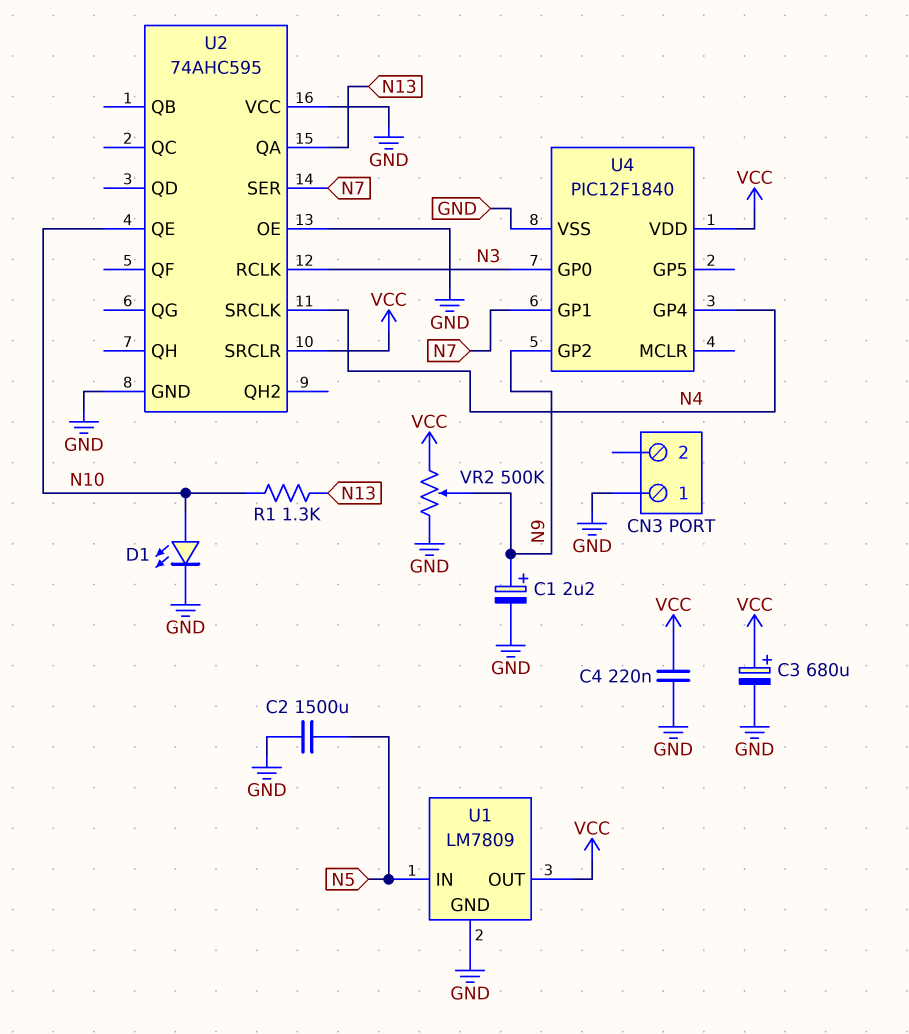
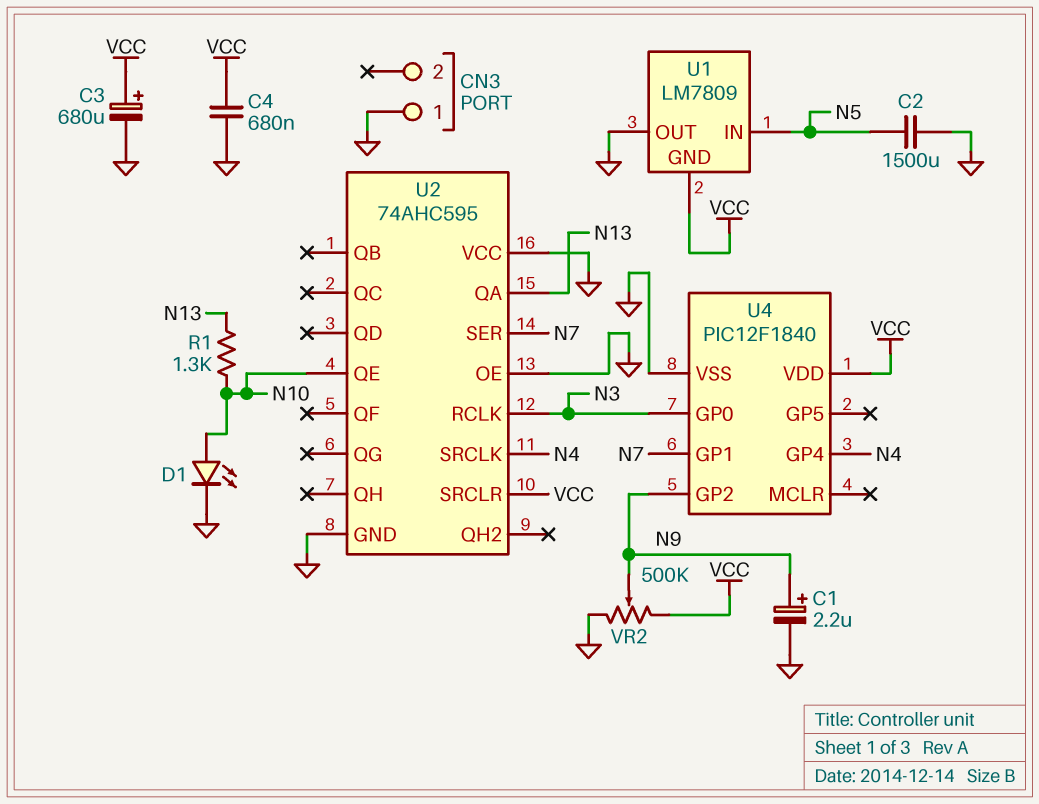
C4: 220nF (GND, VCC) -> 680nF (GND, VCC)
U1 pin GND: GND -> VCC
U1 pin OUT: VCC -> GND

